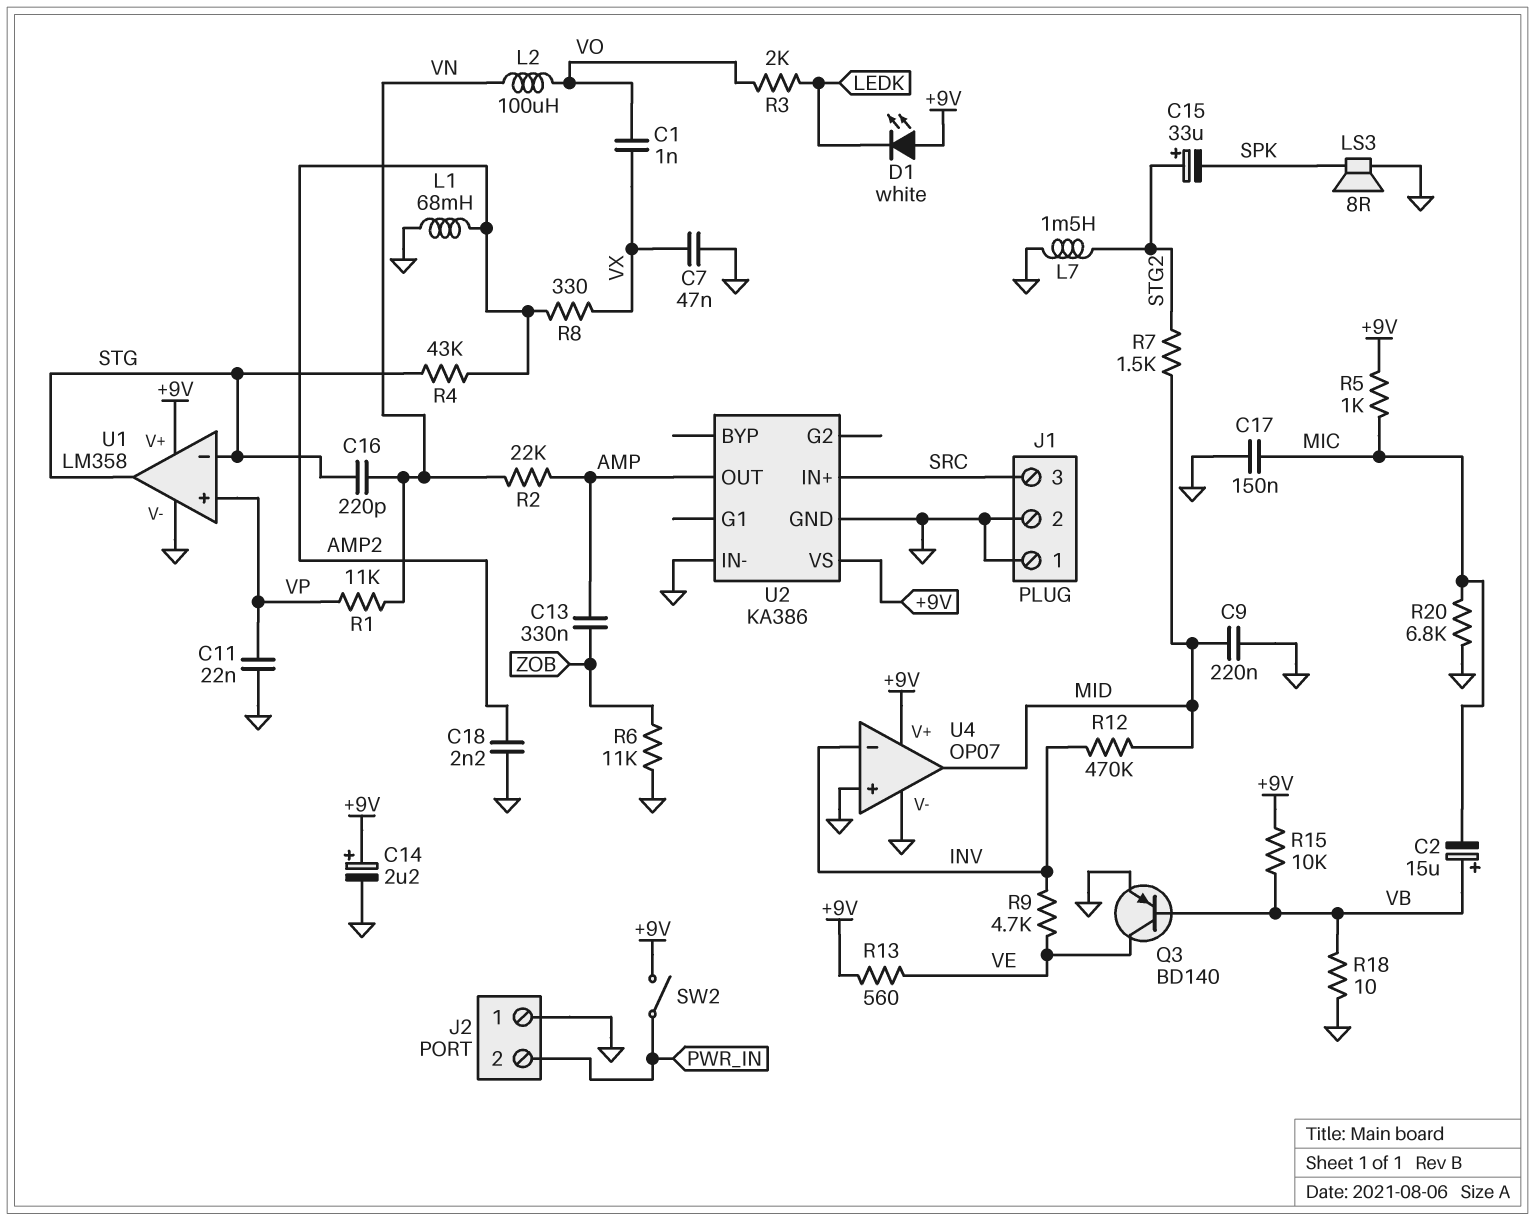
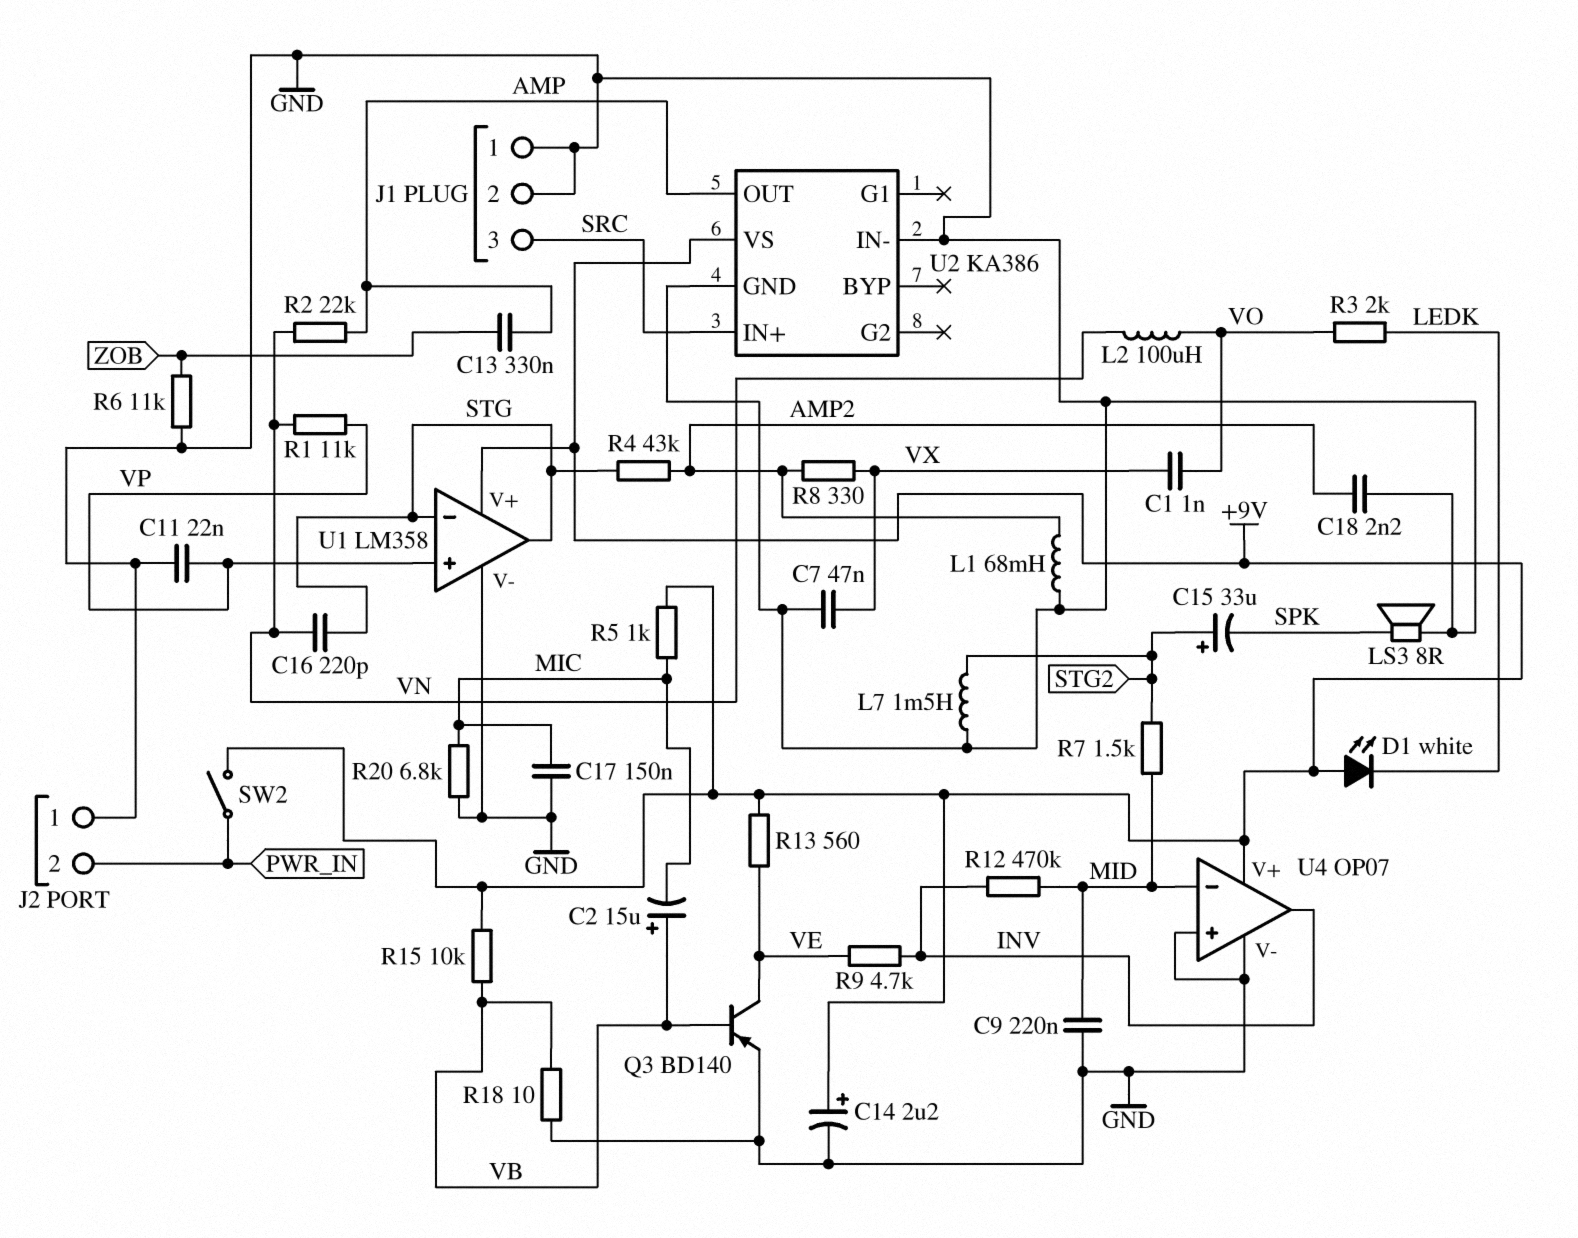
U4 pin in-: INV -> MID
U4 pin out: MID -> INV

